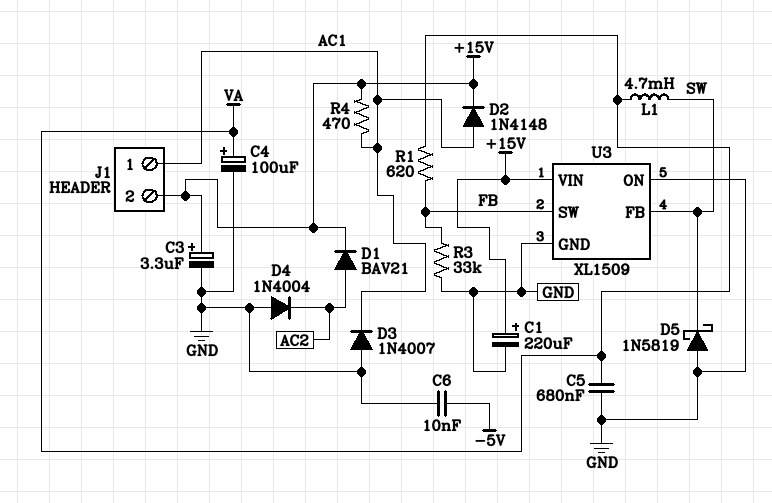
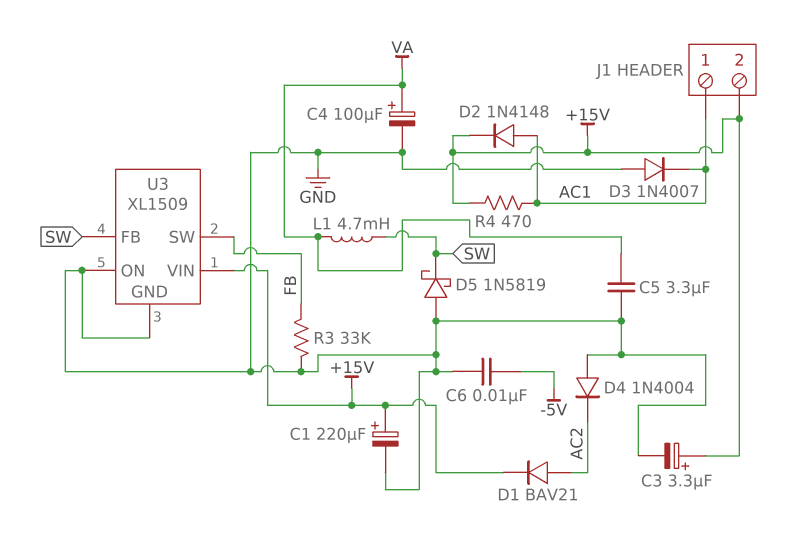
C5: 680nF (GND, VA) -> 3.3uF (GND, VA)
R1: 620 (FB, VA) -> none

